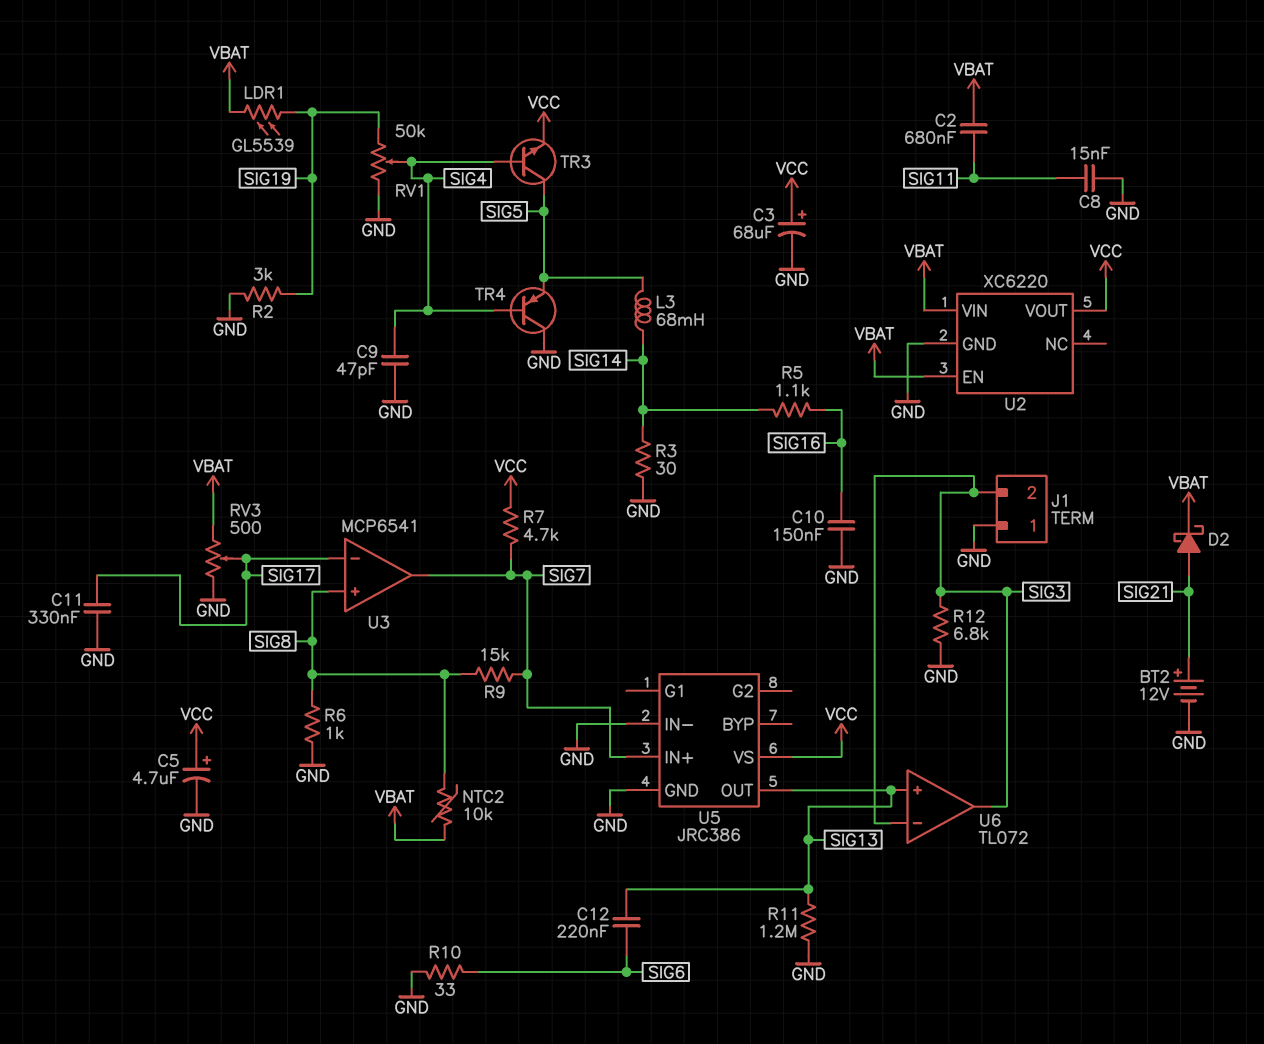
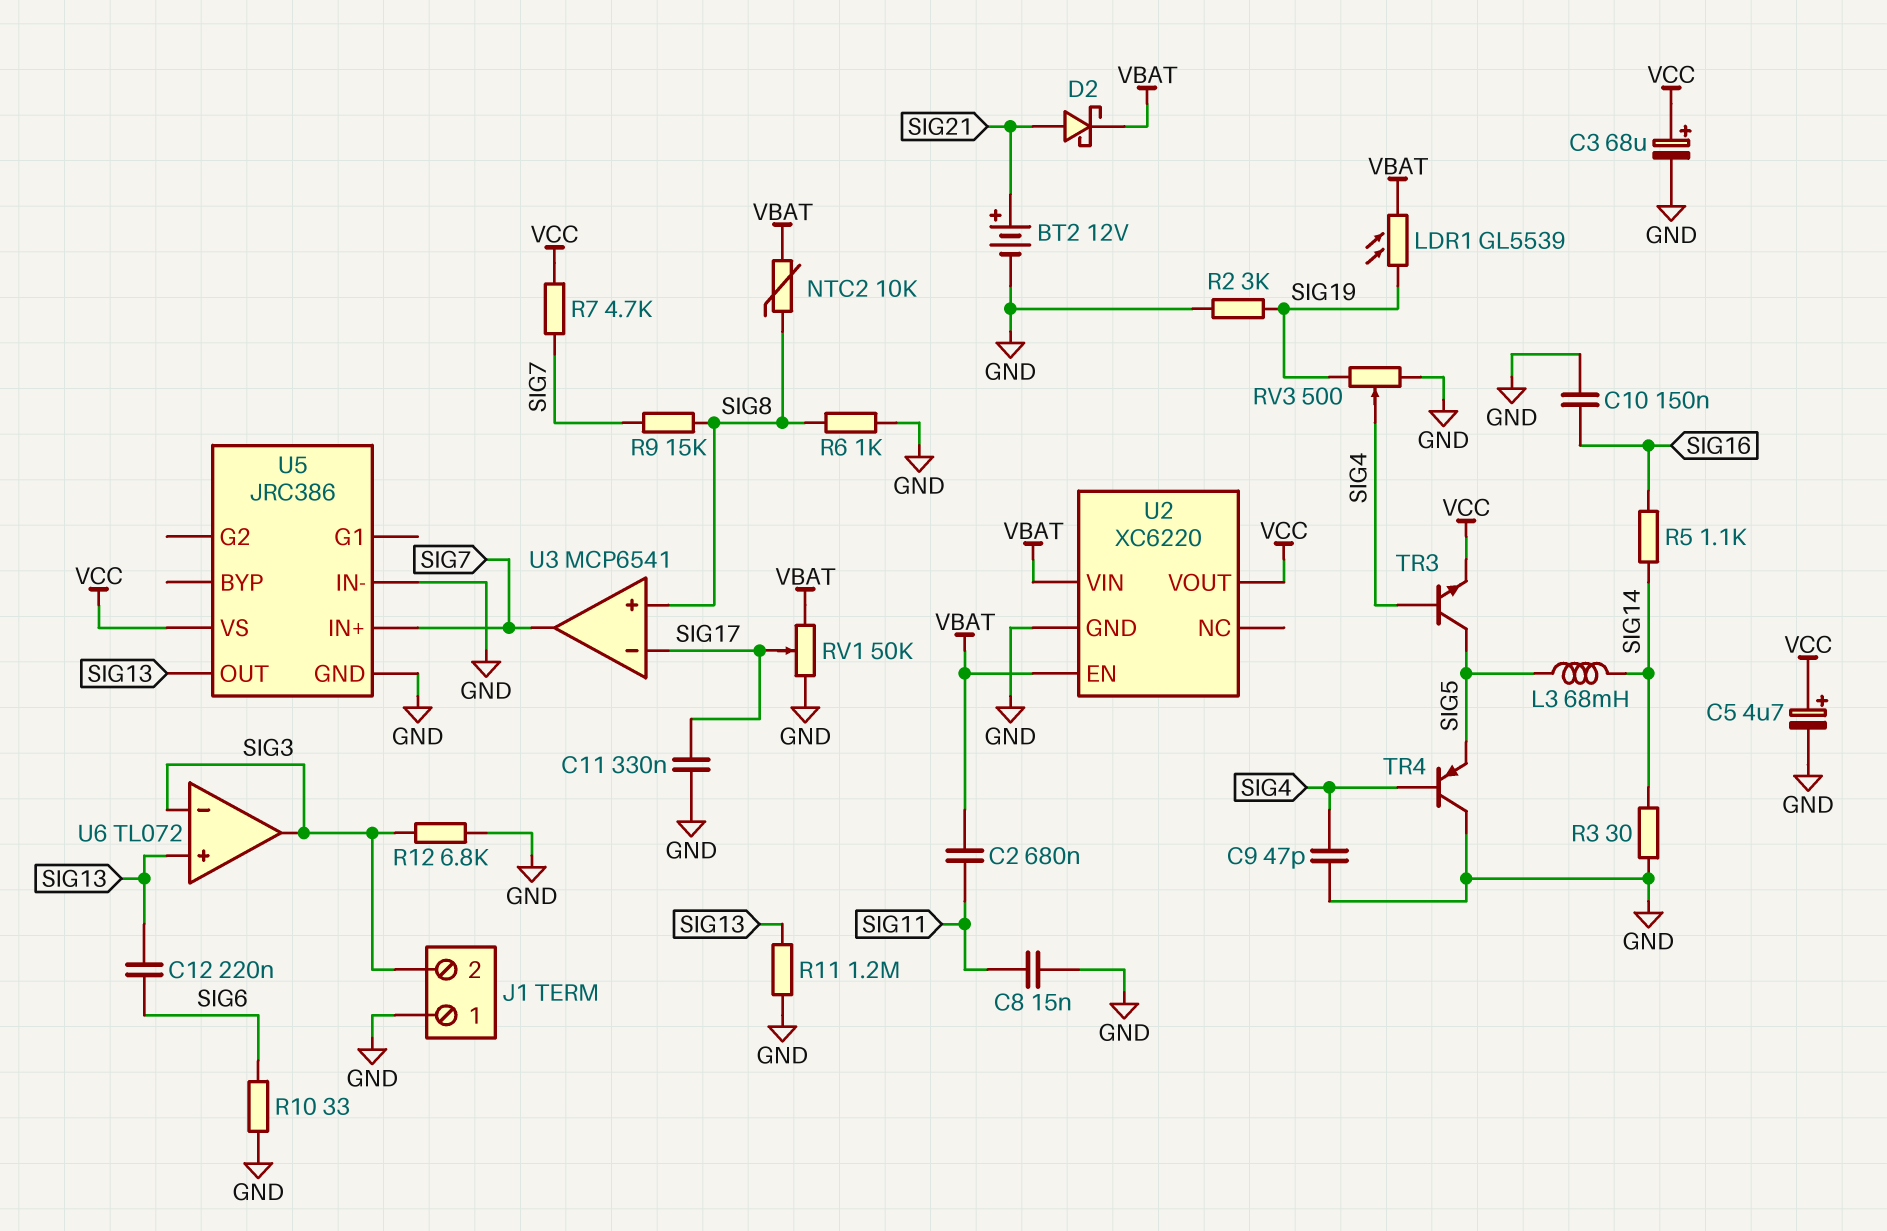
RV1: 50k (GND, SIG19, wiper SIG4) -> 50k (GND, VBAT, wiper SIG17)
RV3: 500 (GND, VBAT, wiper SIG17) -> 500 (GND, SIG19, wiper SIG4)

